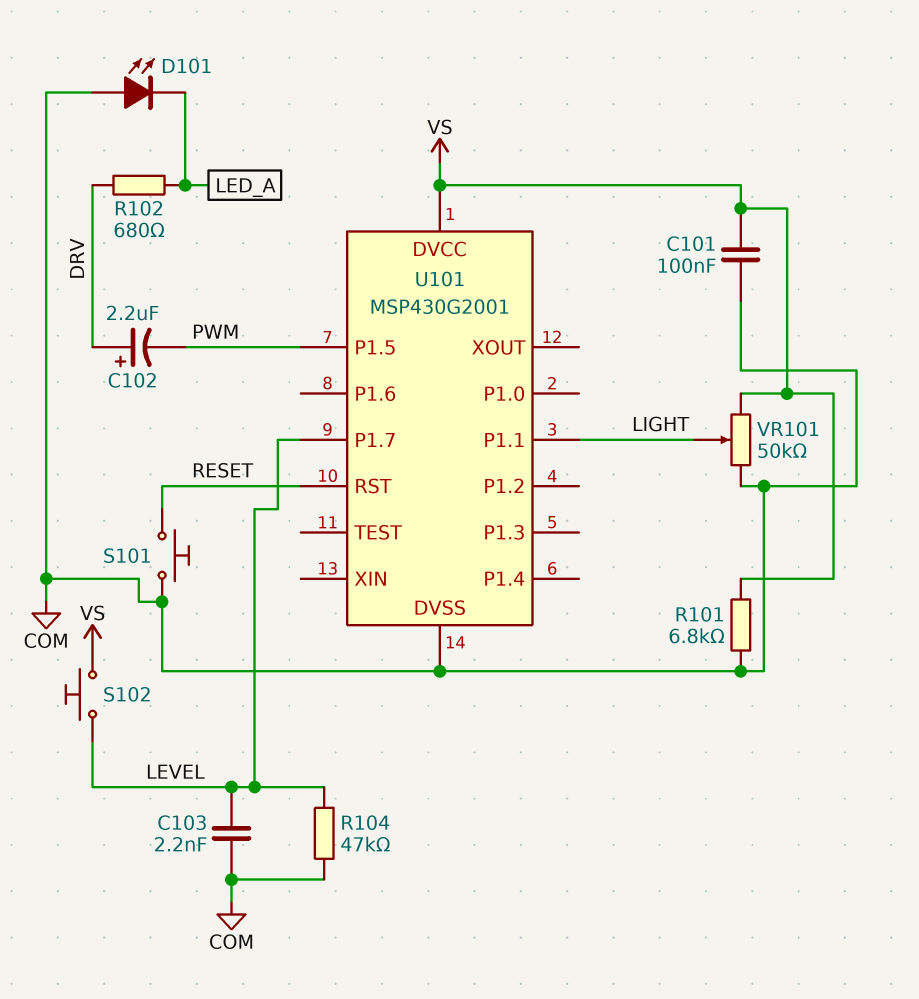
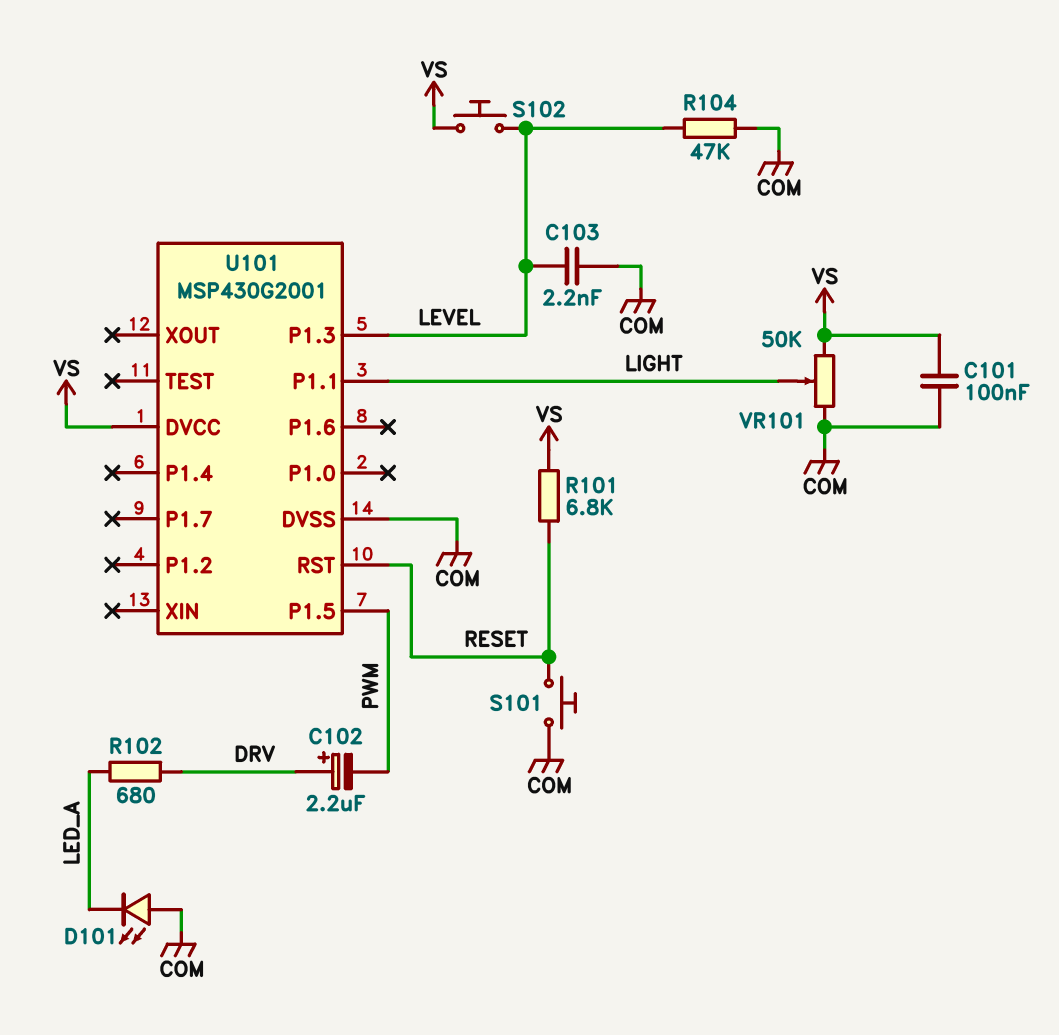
R101: 6.8k (COM, VS) -> 6.8k (RESET, VS)
U101 pin P1.3: none -> LEVEL
U101 pin P1.7: LEVEL -> none

